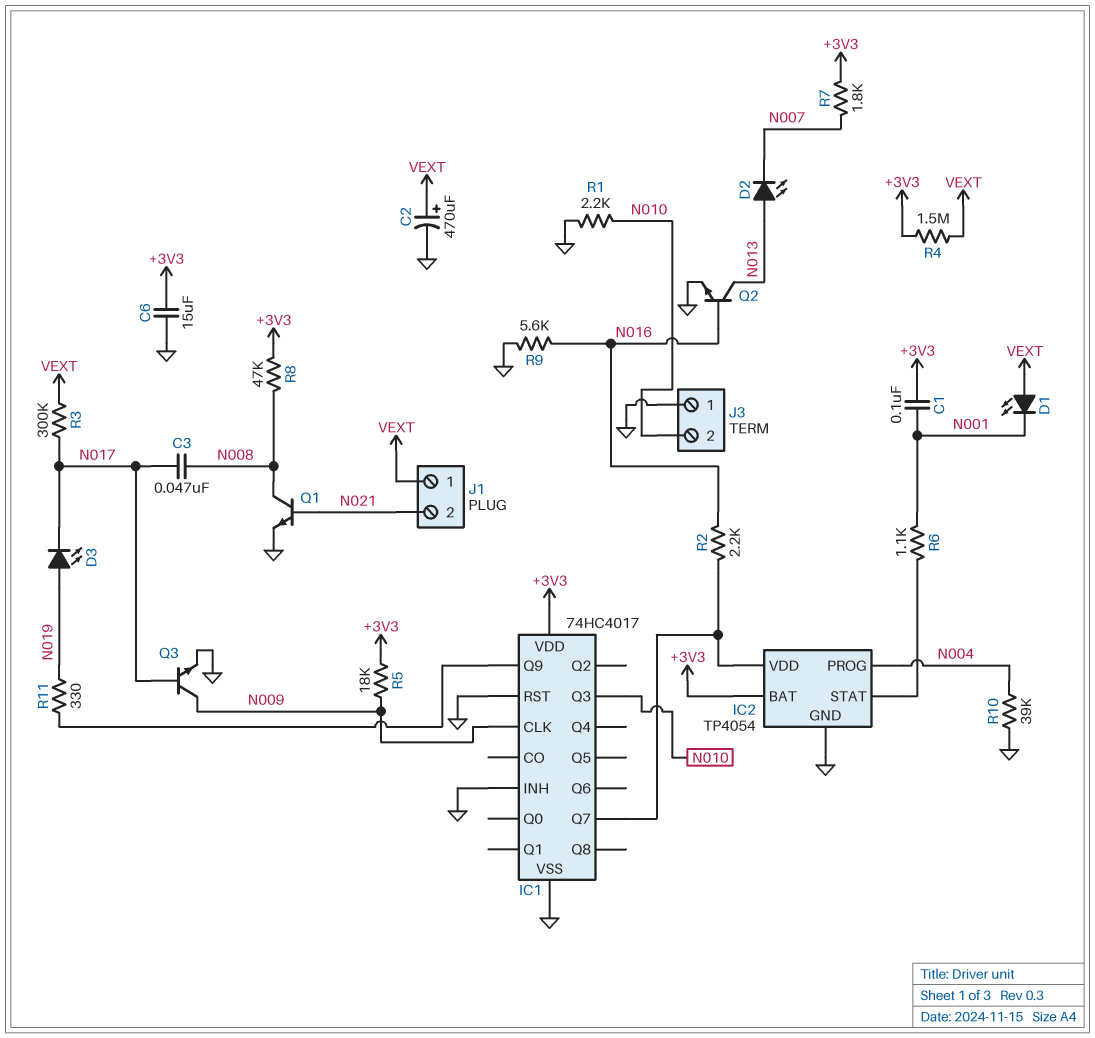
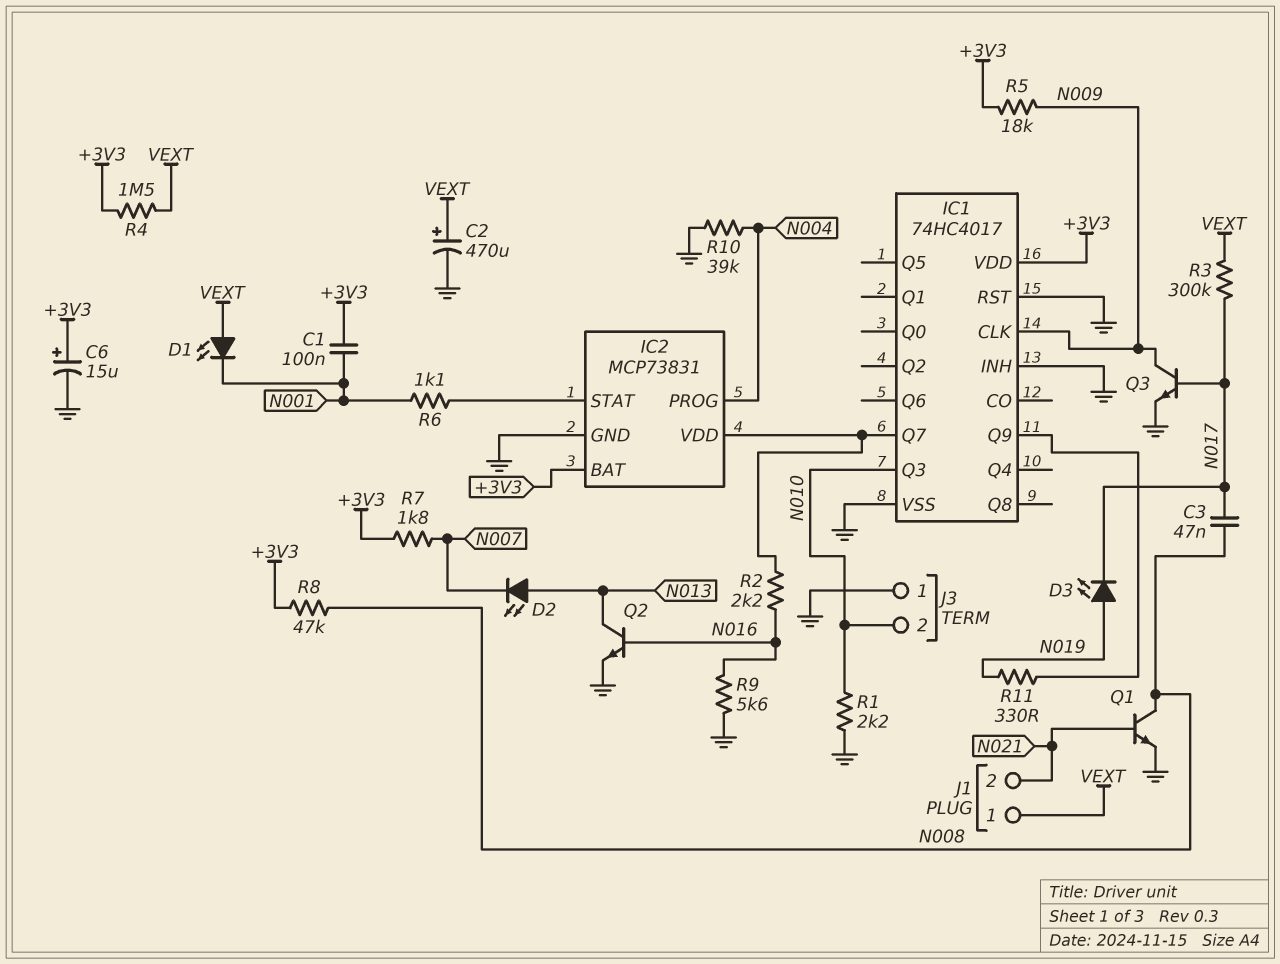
C6: 15uF (+3V3, GND) -> 15uF (plus +3V3, minus GND)
IC2: TP4054 -> MCP73831

